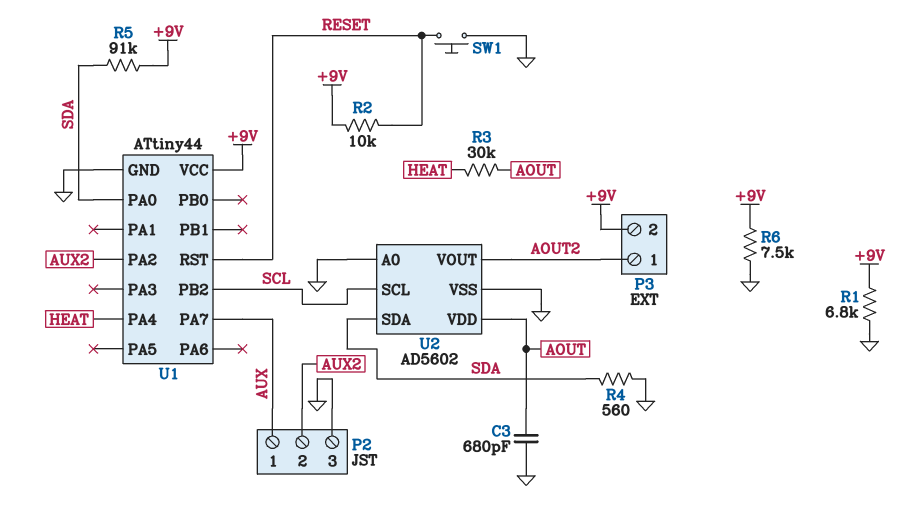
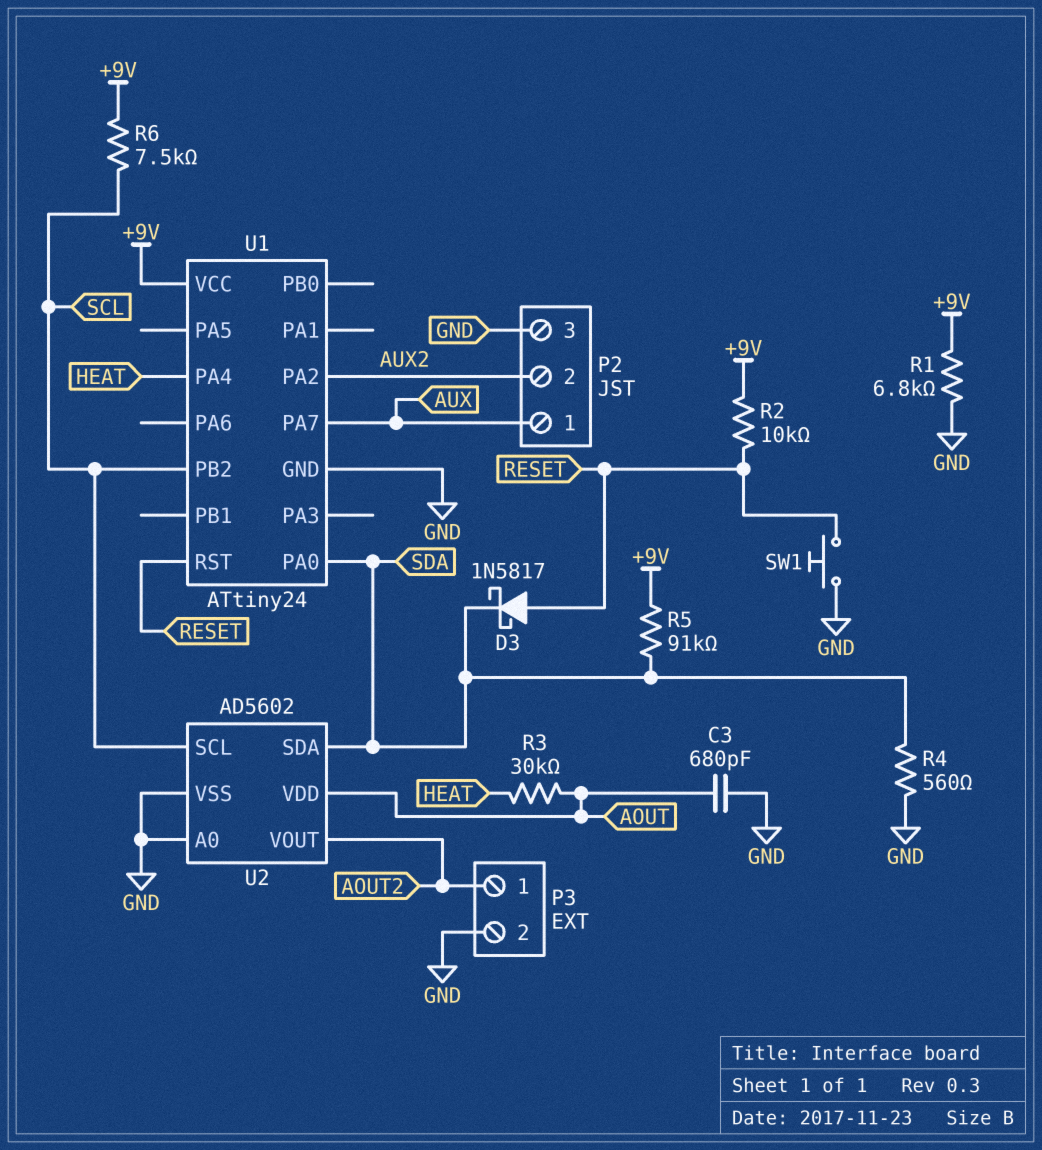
D3: none -> schottky 1N5817 (A RESET, K SDA)
P3 pin 2: +9V -> GND
R6: 7.5k (+9V, GND) -> 7.5k (+9V, SCL)
U1: ATtiny44 -> ATtiny24

